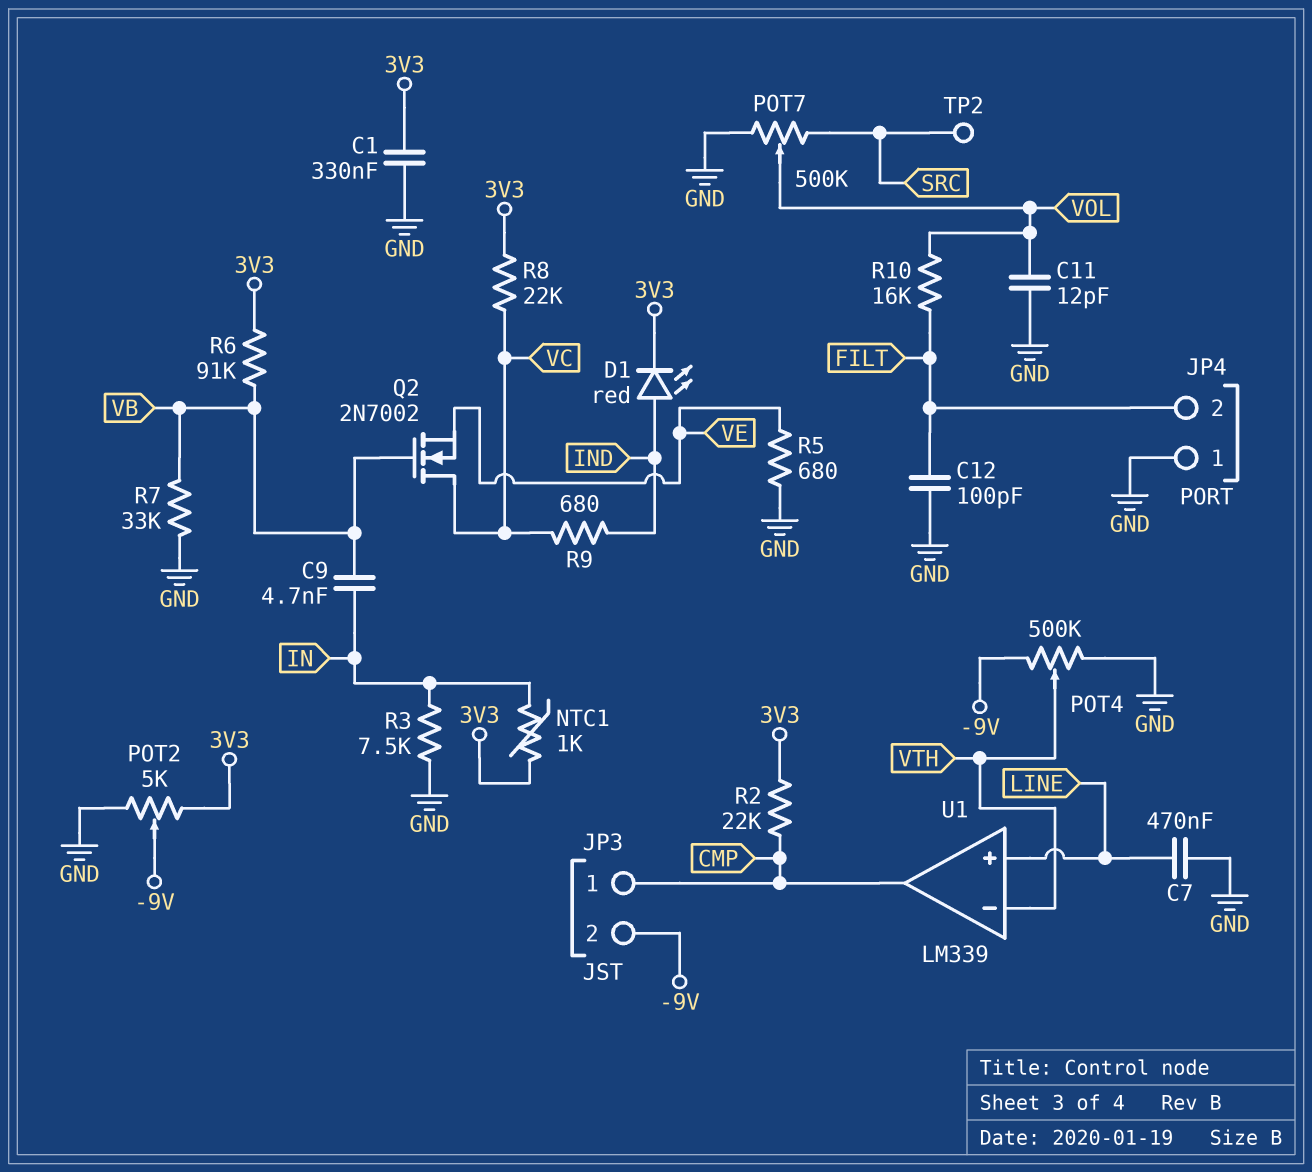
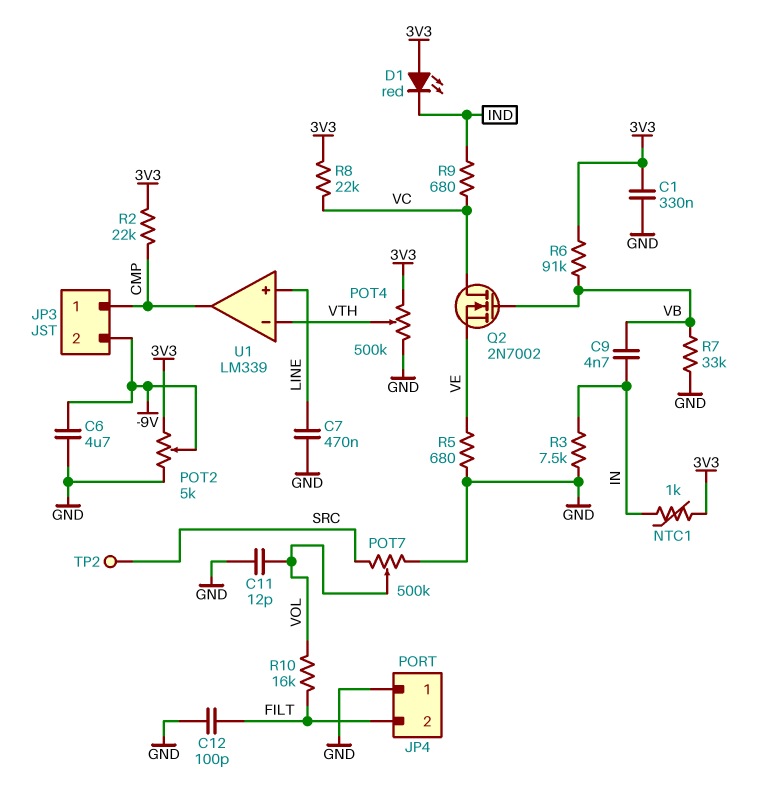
C6: none -> 4.7uF (-9V, GND)
D1: LED red (A IND, K 3V3) -> LED red (A 3V3, K IND)
POT4: 500k (-9V, GND, wiper VTH) -> 500k (3V3, GND, wiper VTH)

